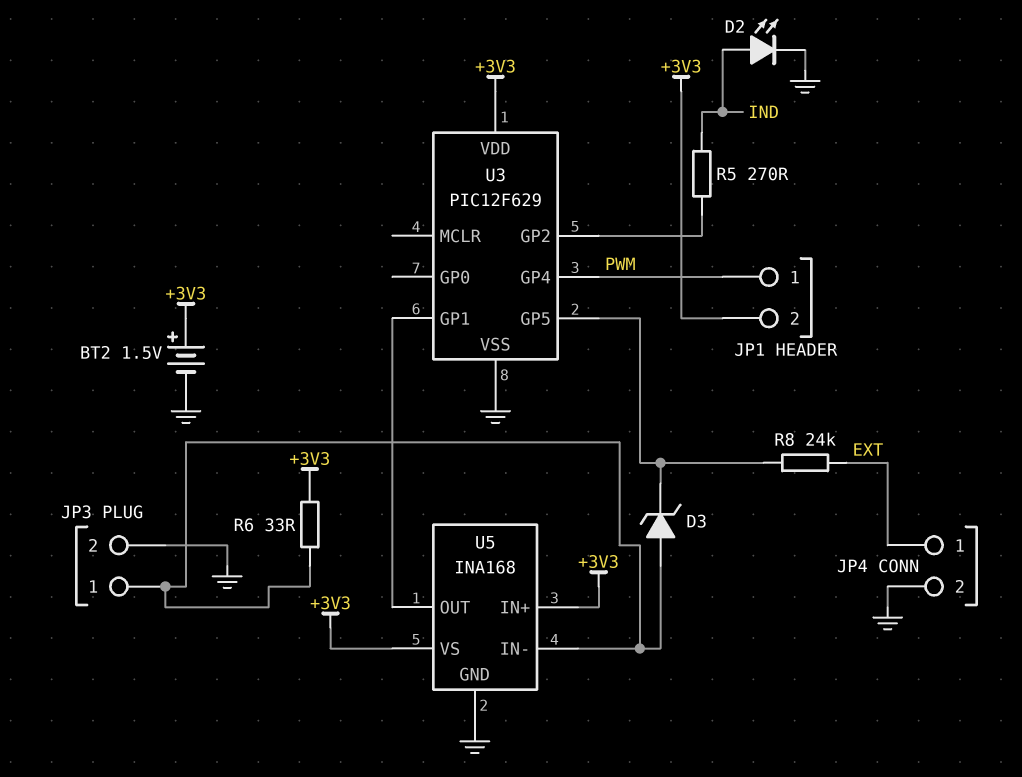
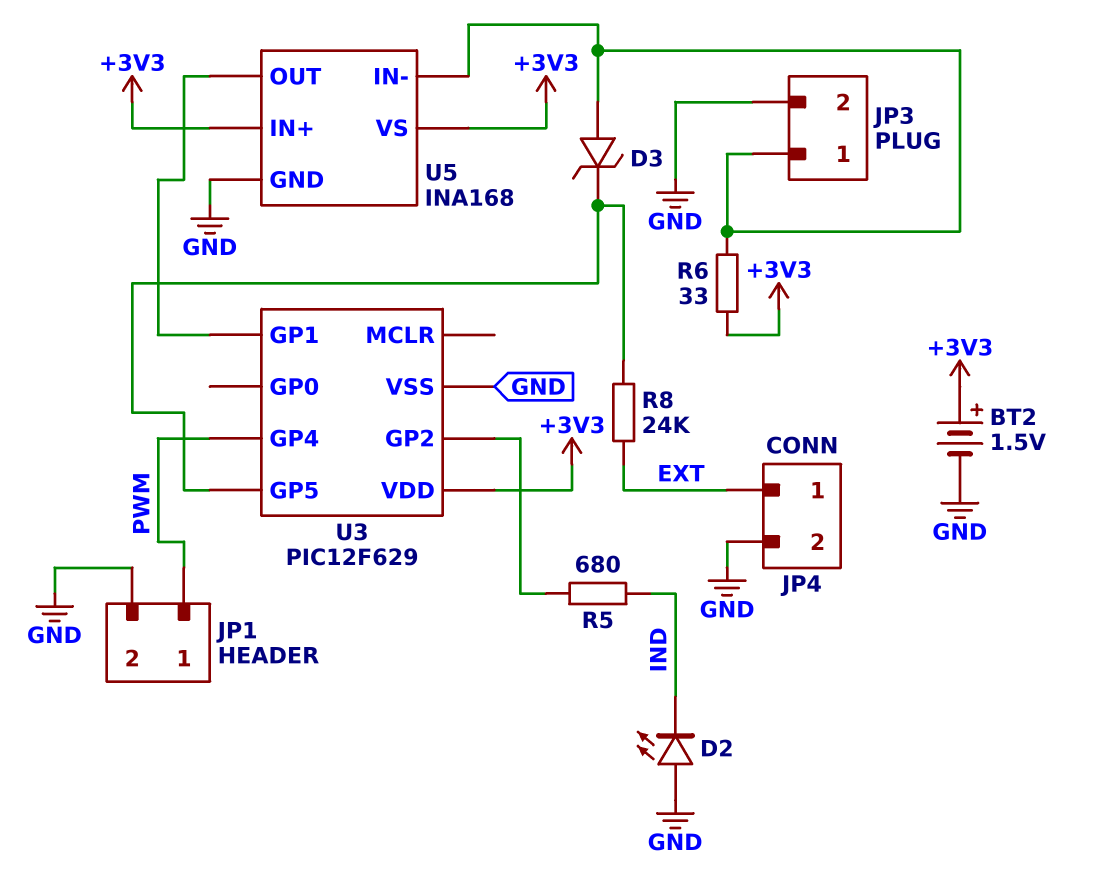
D2: LED (A IND, K GND) -> LED (A GND, K IND)
JP1 pin 2: +3V3 -> GND
R5: 270 (IND, U3/GP2) -> 680 (IND, U3/GP2)

